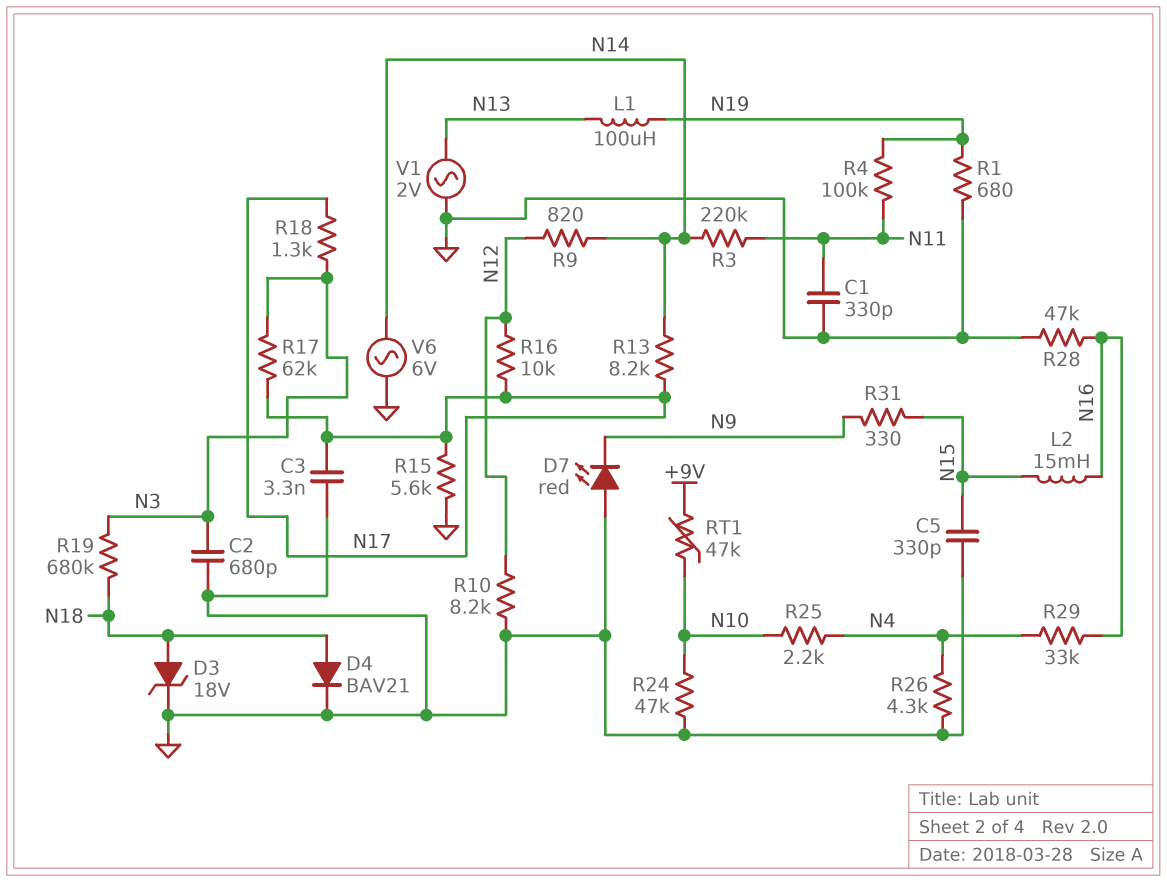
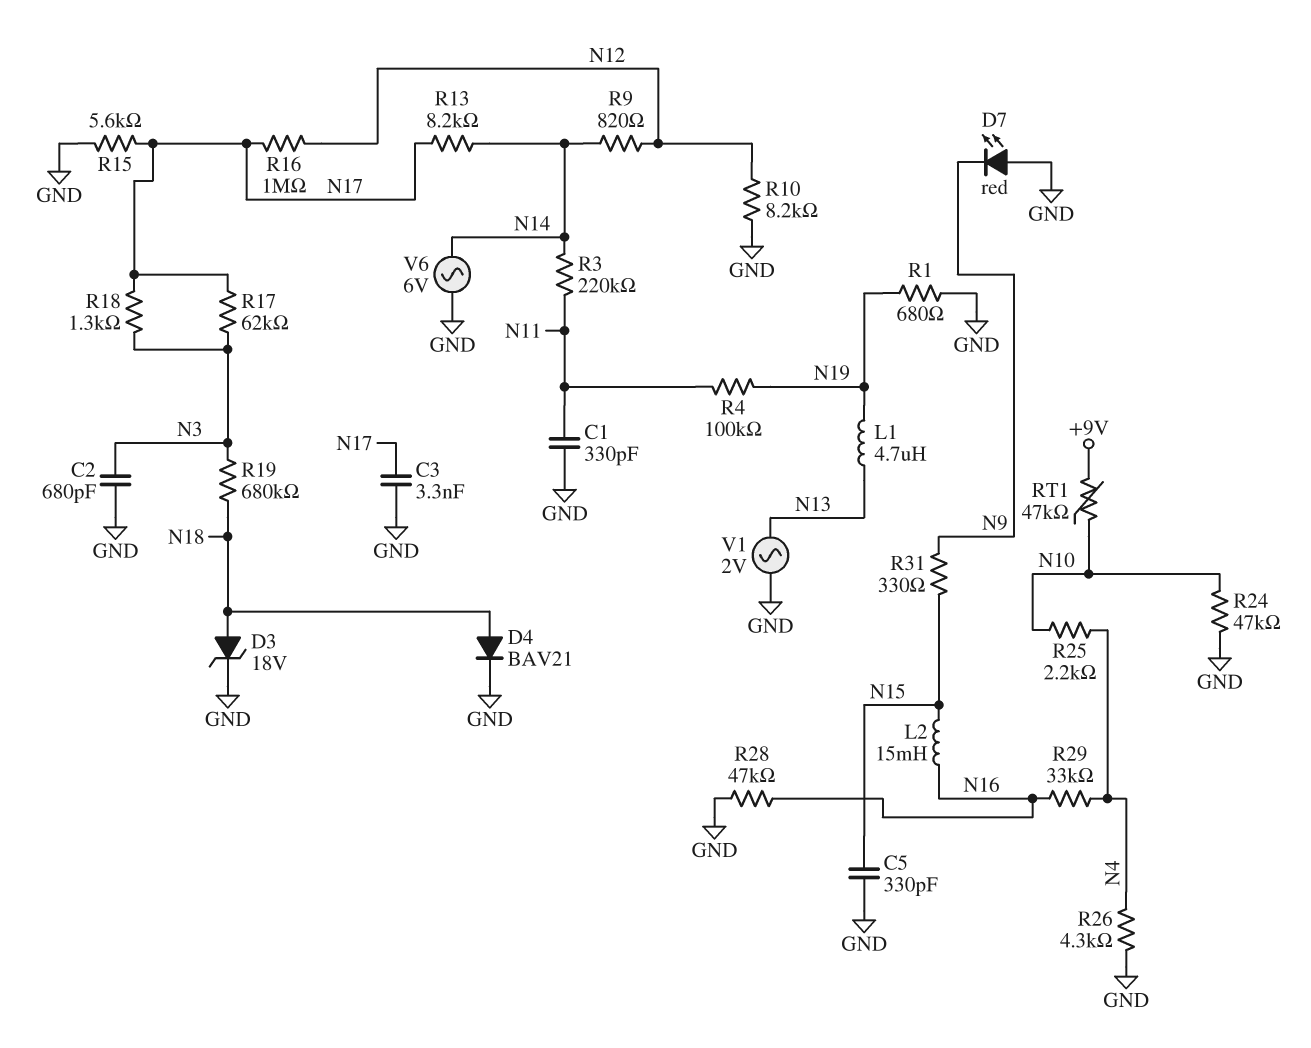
L1: 100uH (N13, N19) -> 4.7uH (N13, N19)
R16: 10k (N12, N17) -> 1M (N12, N17)

